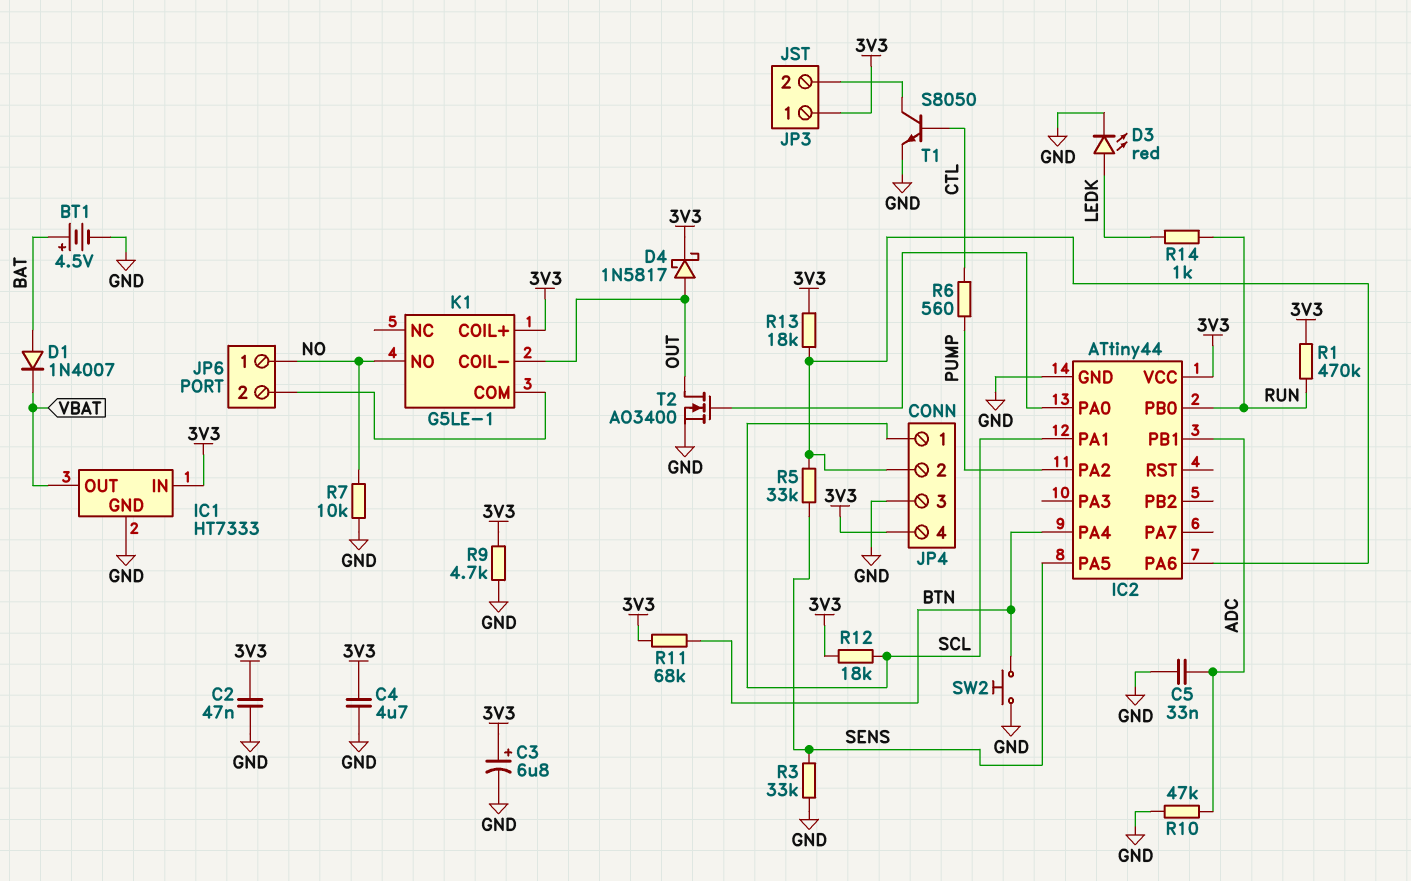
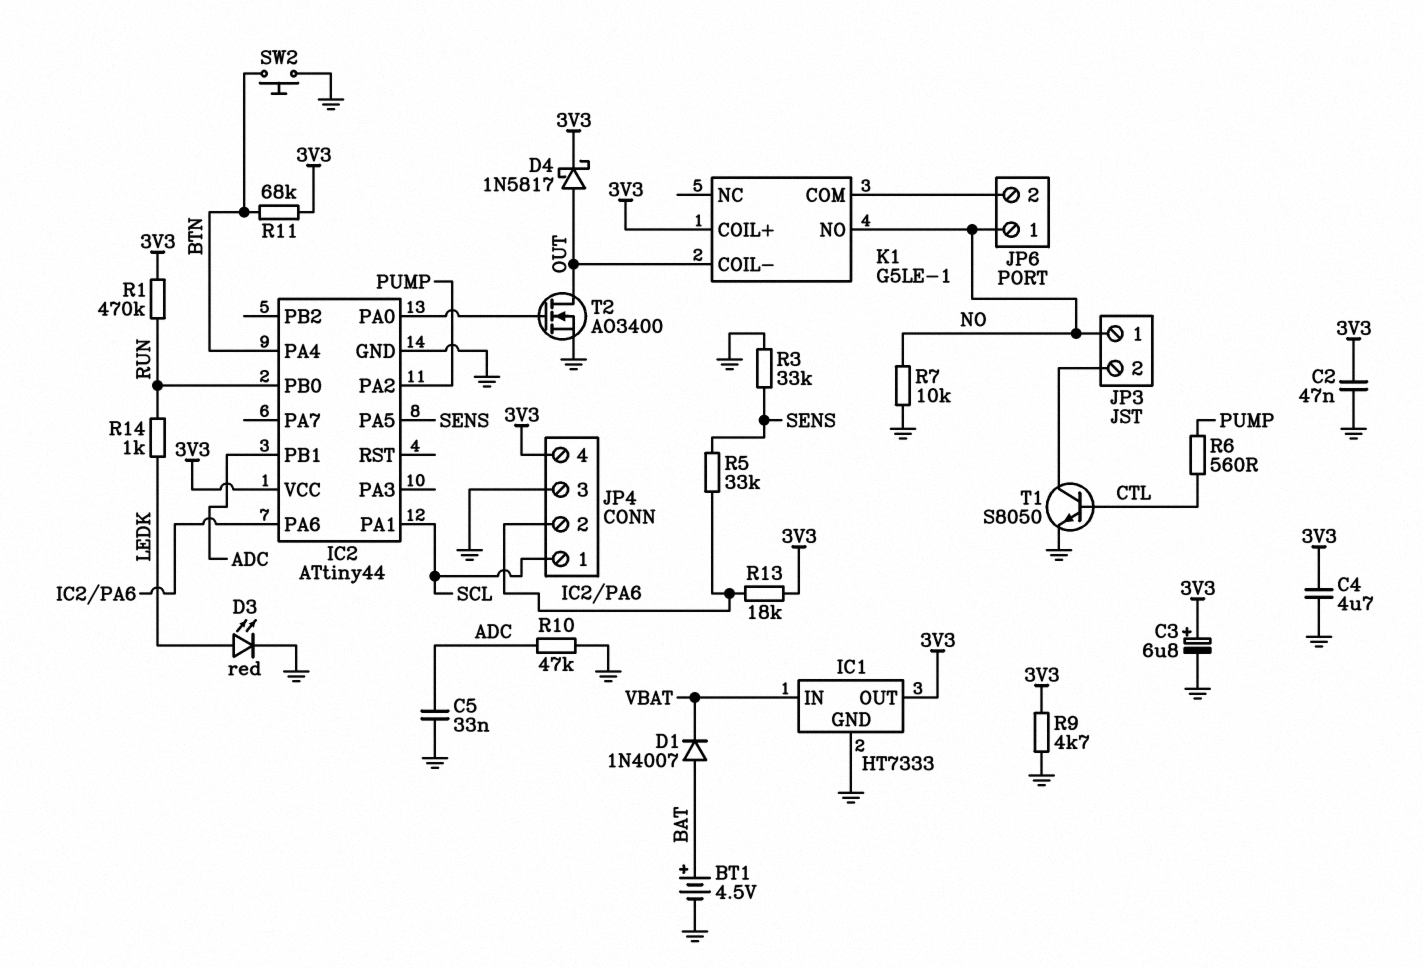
IC1 pin IN: 3V3 -> VBAT
IC1 pin OUT: VBAT -> 3V3
JP3 pin 1: 3V3 -> NO
R12: 18k (3V3, SCL) -> none

